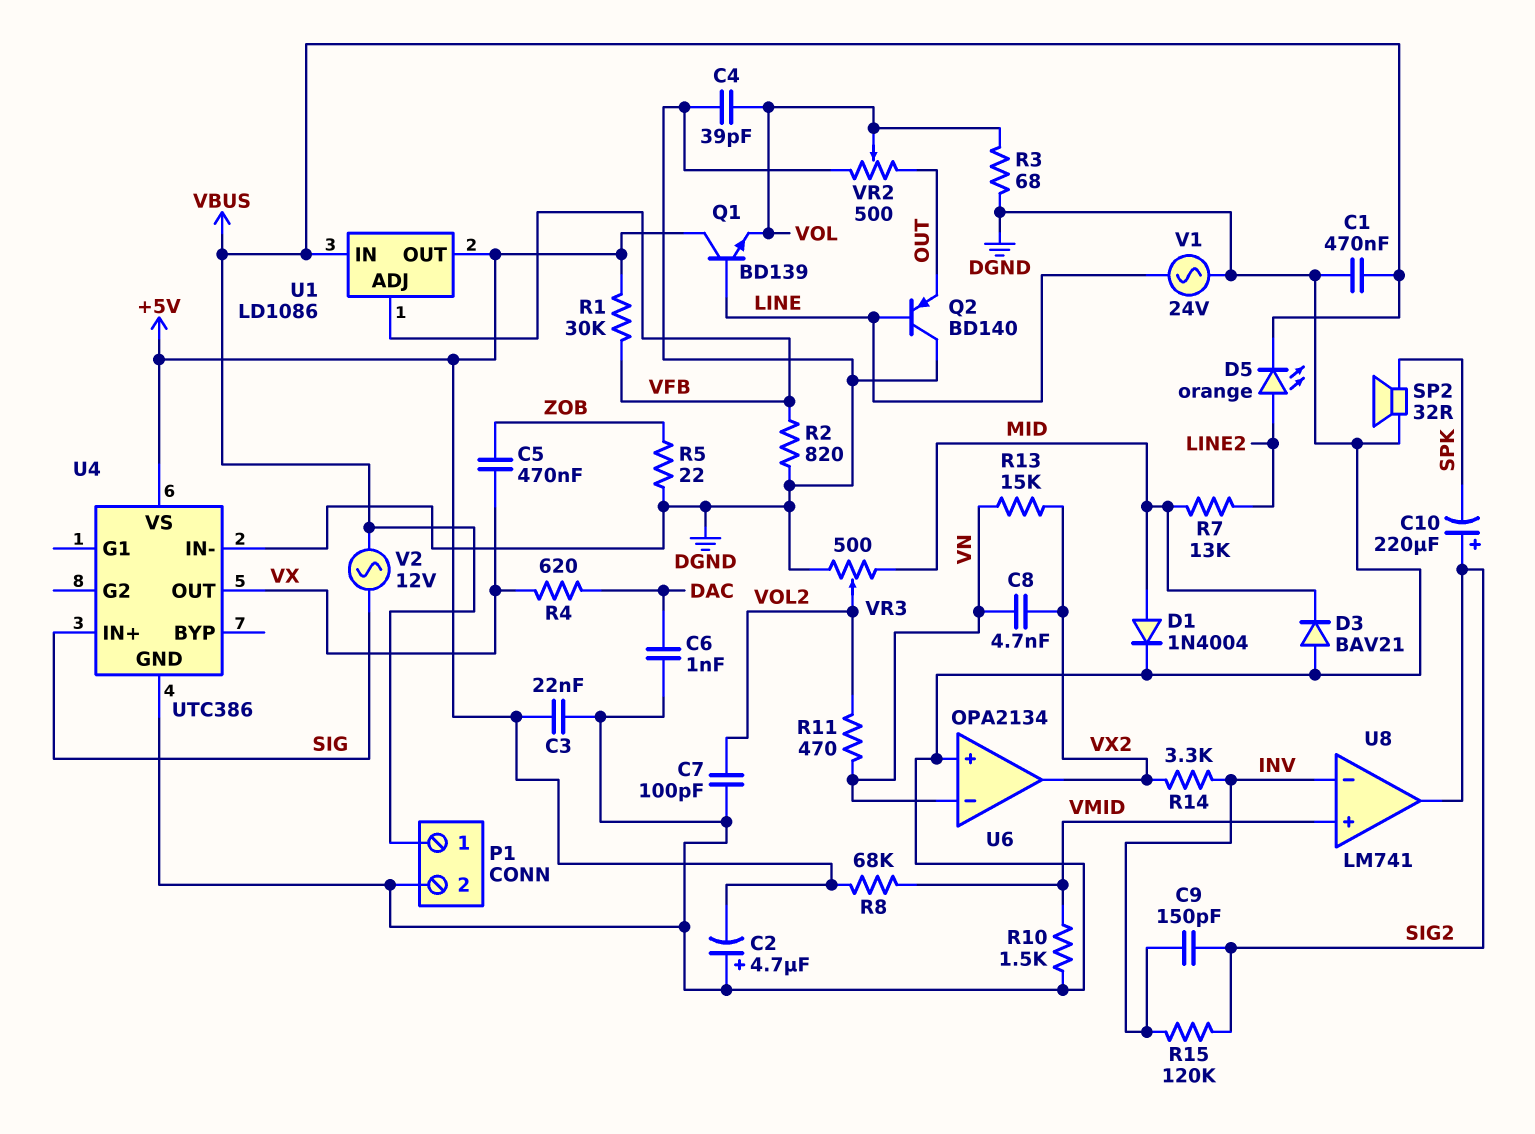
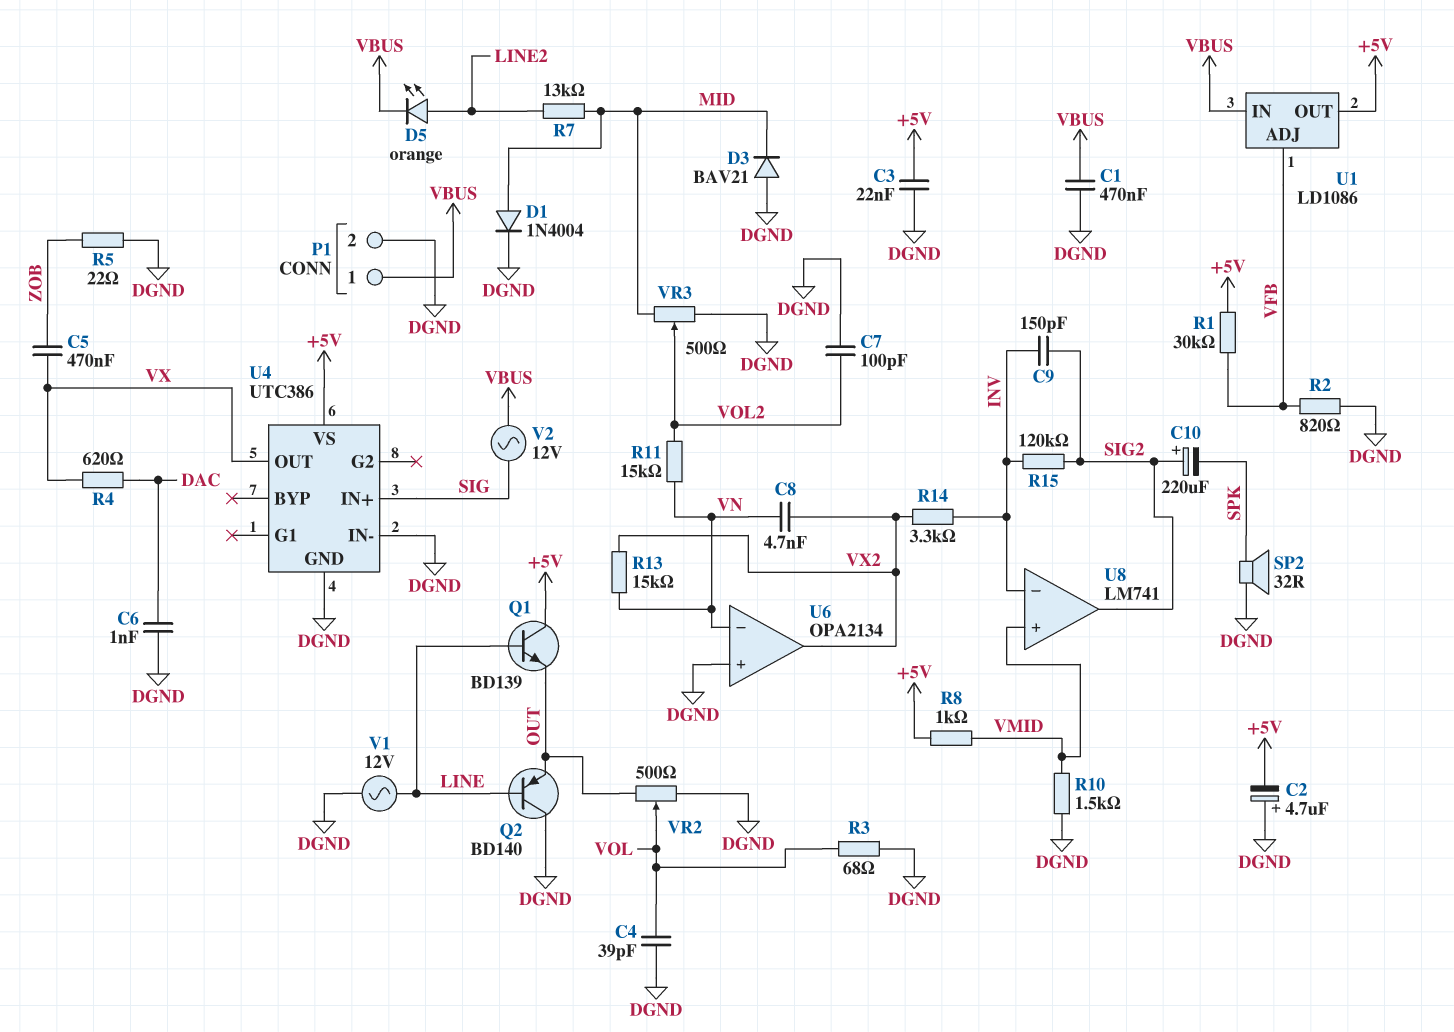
Q1: NPN BD139 (B LINE, C +5V, E VOL) -> NPN BD139 (B LINE, C +5V, E OUT)
R8: 68k (+5V, VMID) -> 1k (+5V, VMID)
R11: 470 (VN, VOL2) -> 15k (VN, VOL2)
V1: AC 24V (DGND, LINE) -> AC 12V (DGND, LINE)

